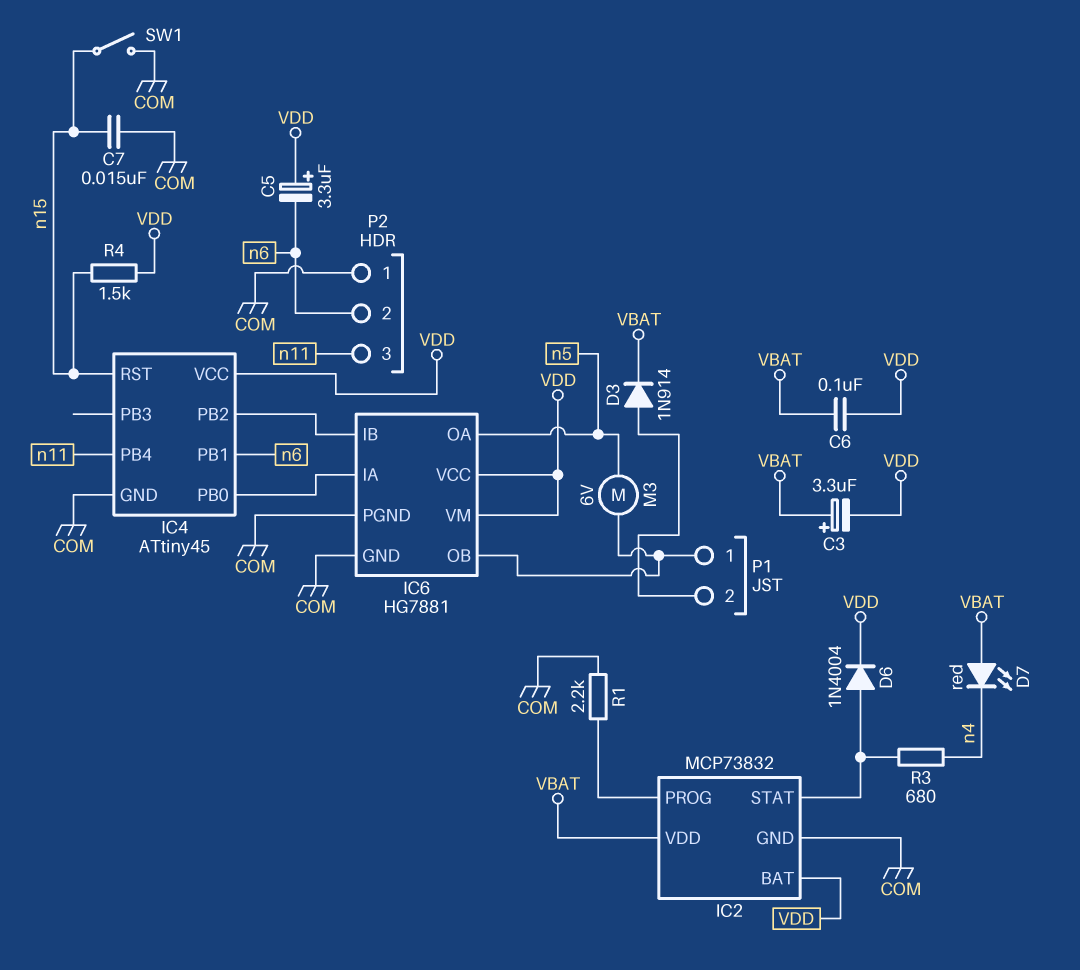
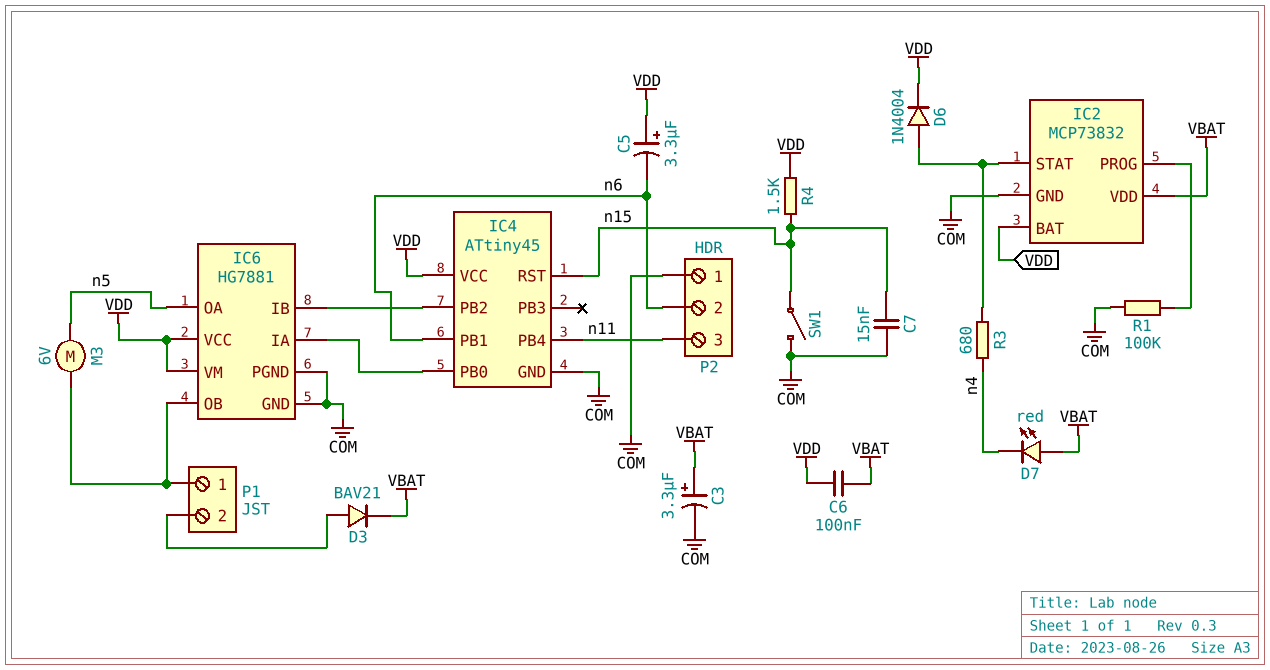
C3: 3.3uF (plus VBAT, minus VDD) -> 3.3uF (plus VBAT, minus COM)
D3: diode 1N914 (A P1/2, K VBAT) -> diode BAV21 (A P1/2, K VBAT)
R1: 2.2k (COM, IC2/PROG) -> 100k (COM, IC2/PROG)

